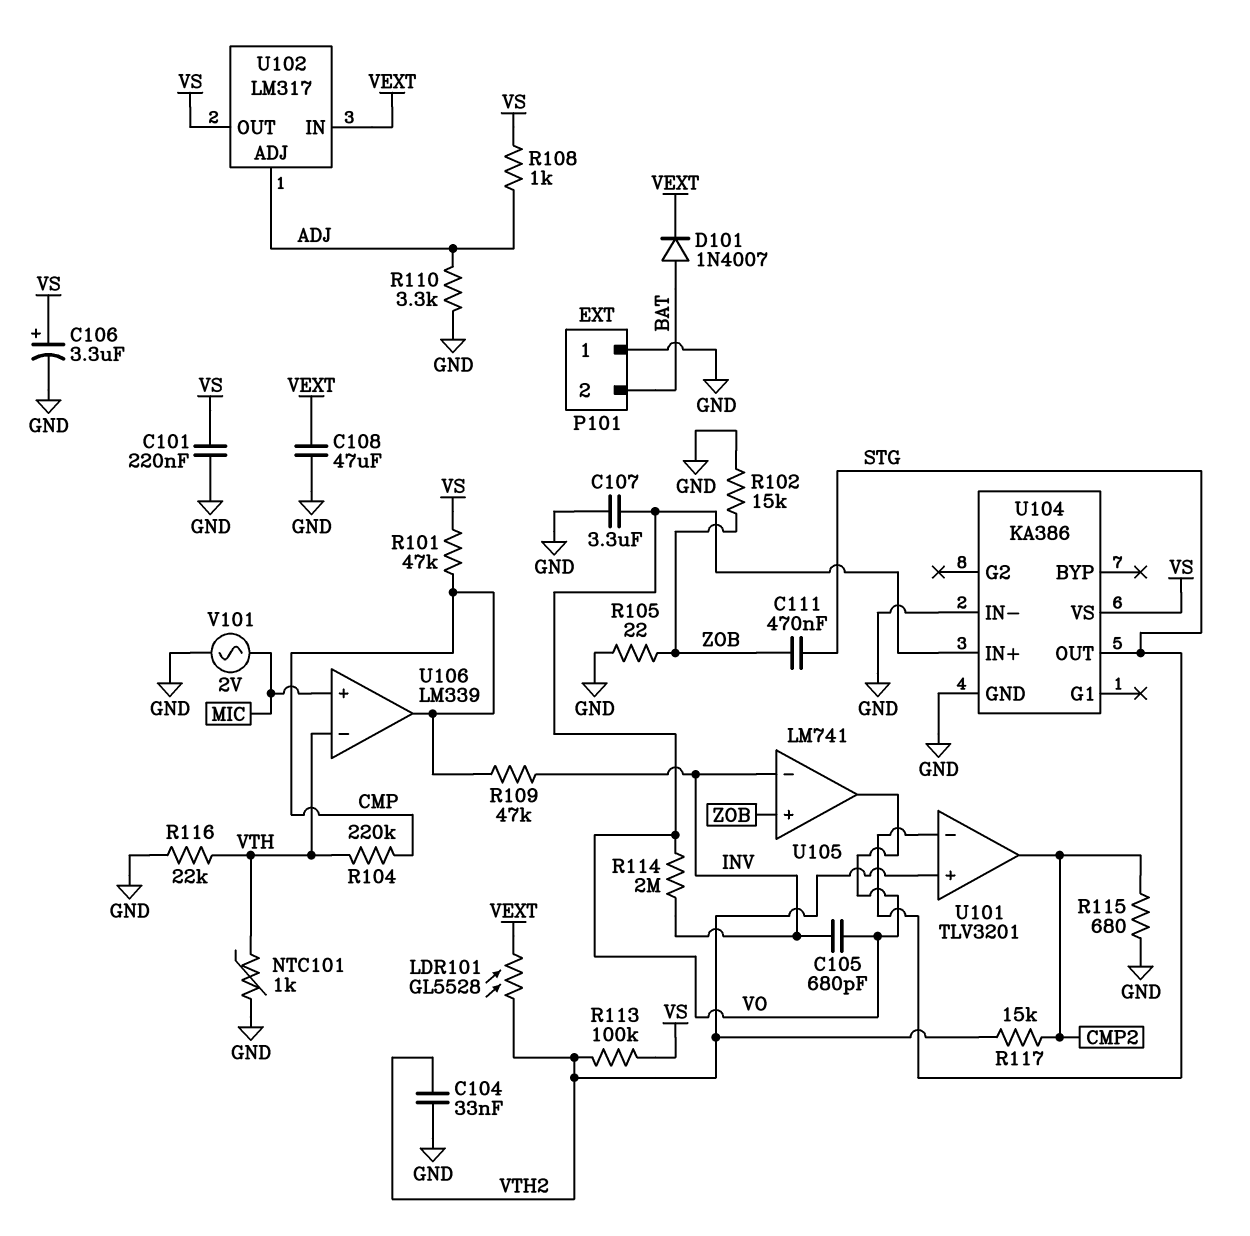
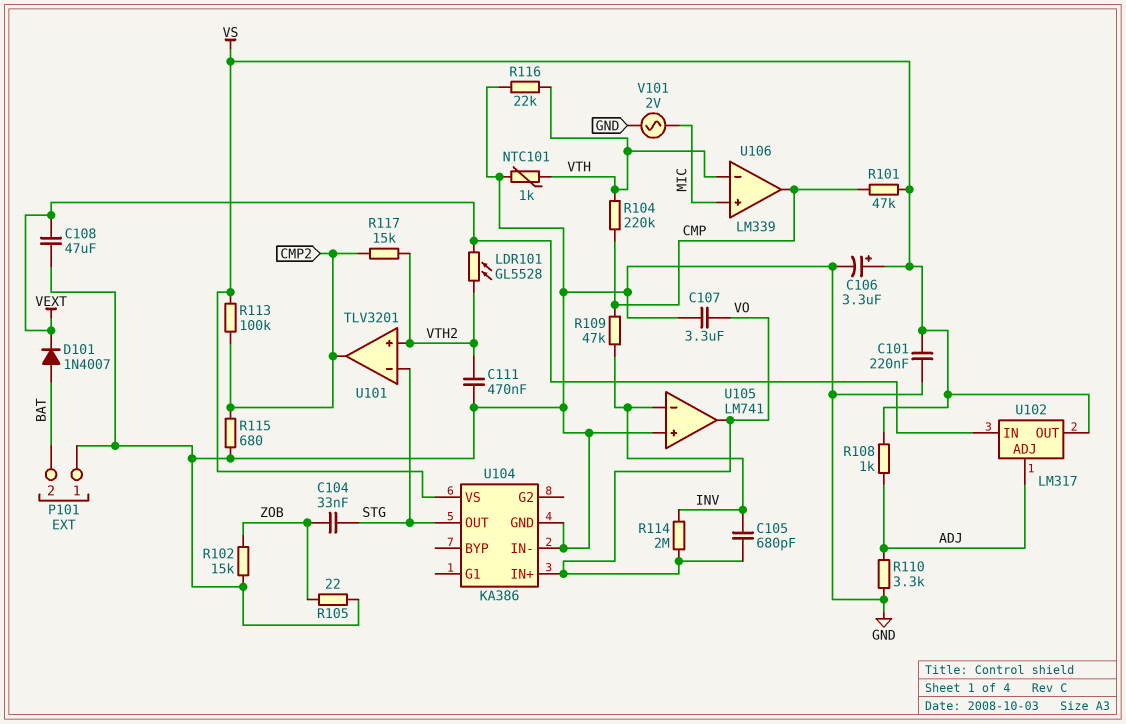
C104: 33nF (GND, VTH2) -> 33nF (STG, ZOB)
C111: 470nF (STG, ZOB) -> 470nF (GND, VTH2)
R113: 100k (VS, VTH2) -> 100k (CMP2, VS)
U105 pin in+: ZOB -> GND

